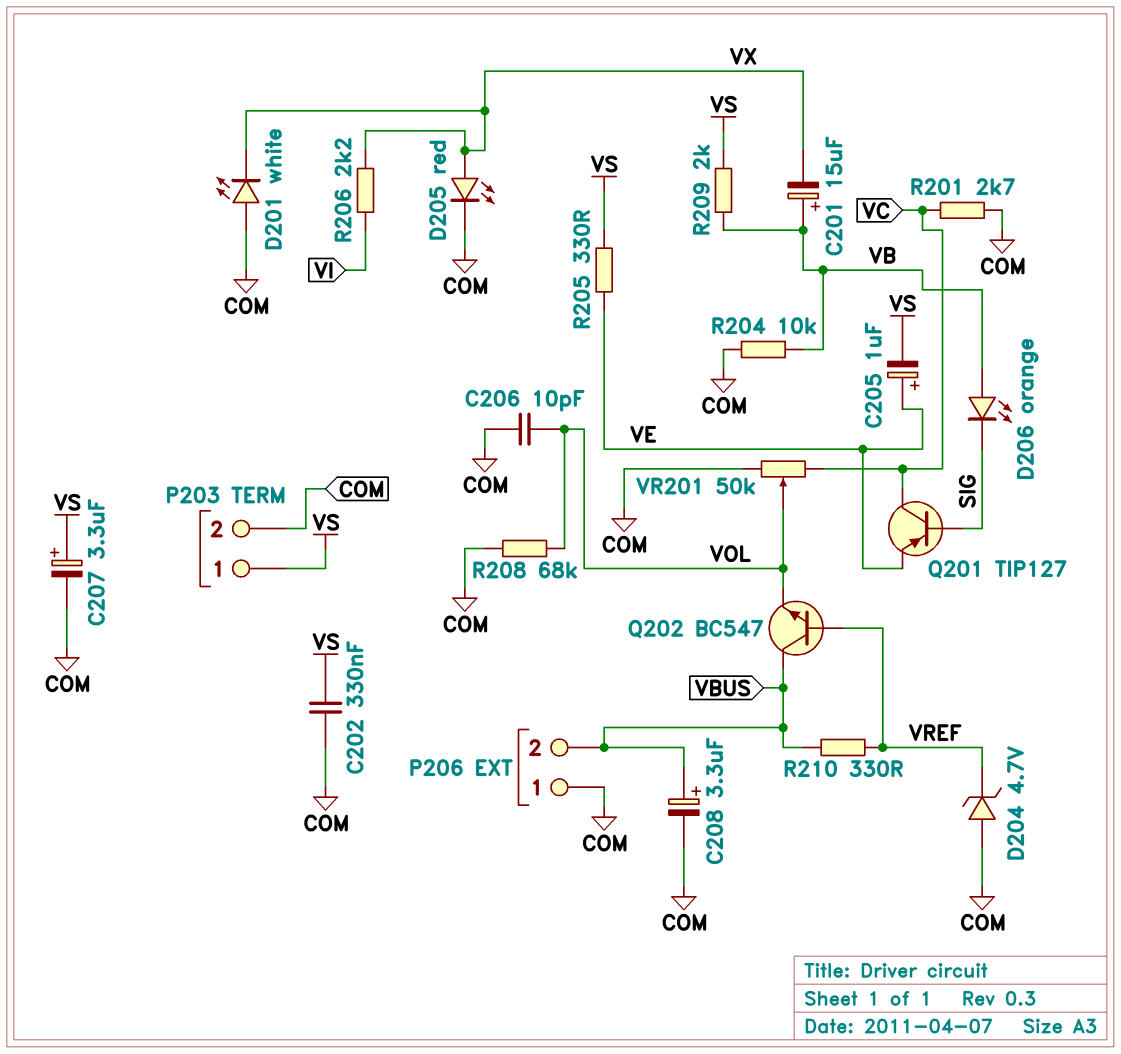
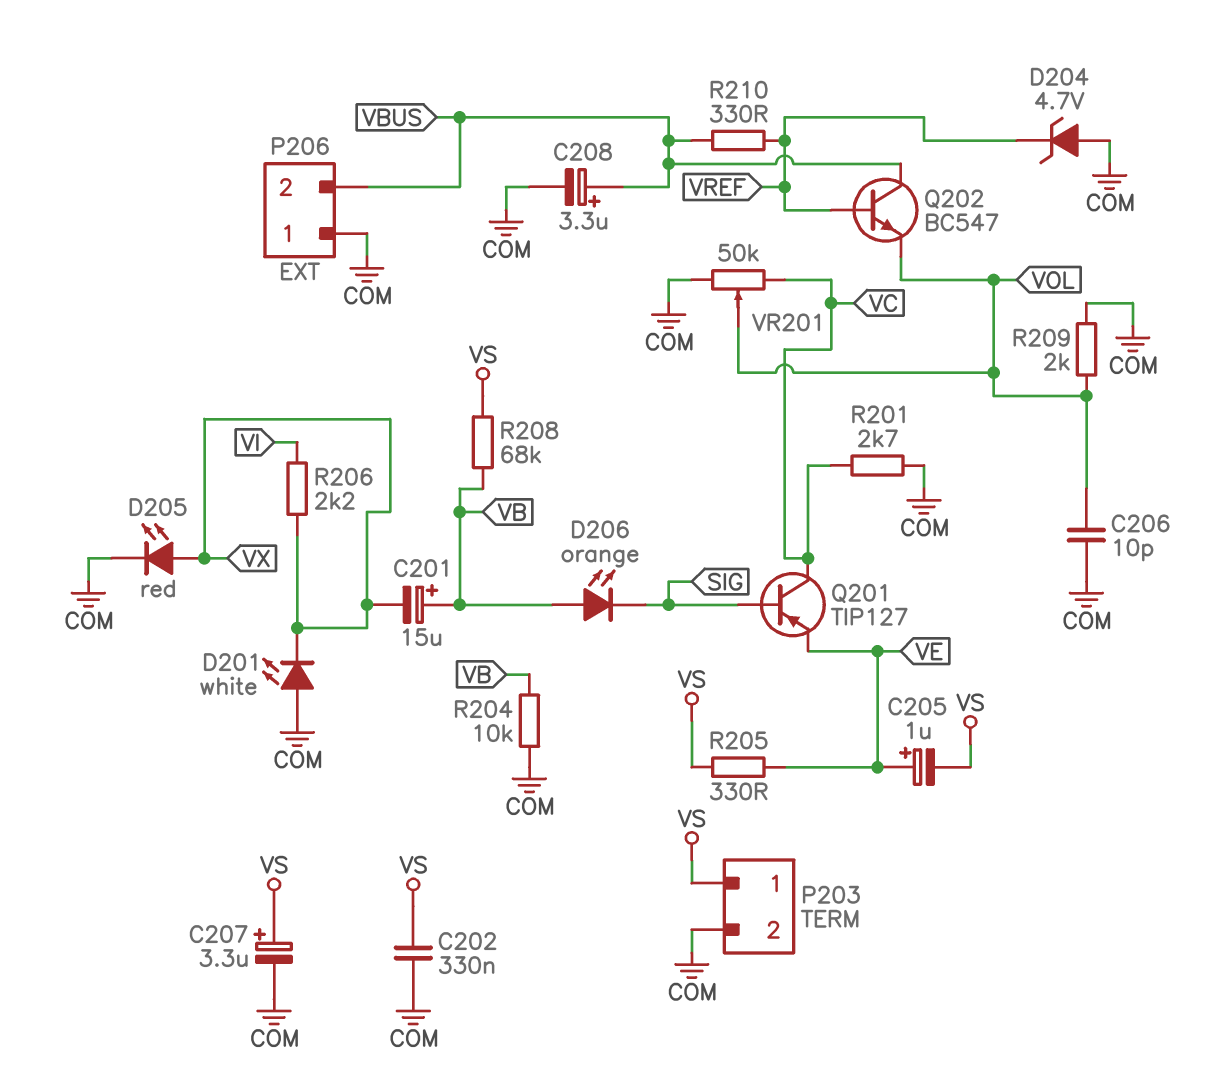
R208: 68k (COM, VOL) -> 68k (VB, VS)
R209: 2k (VB, VS) -> 2k (COM, VOL)

